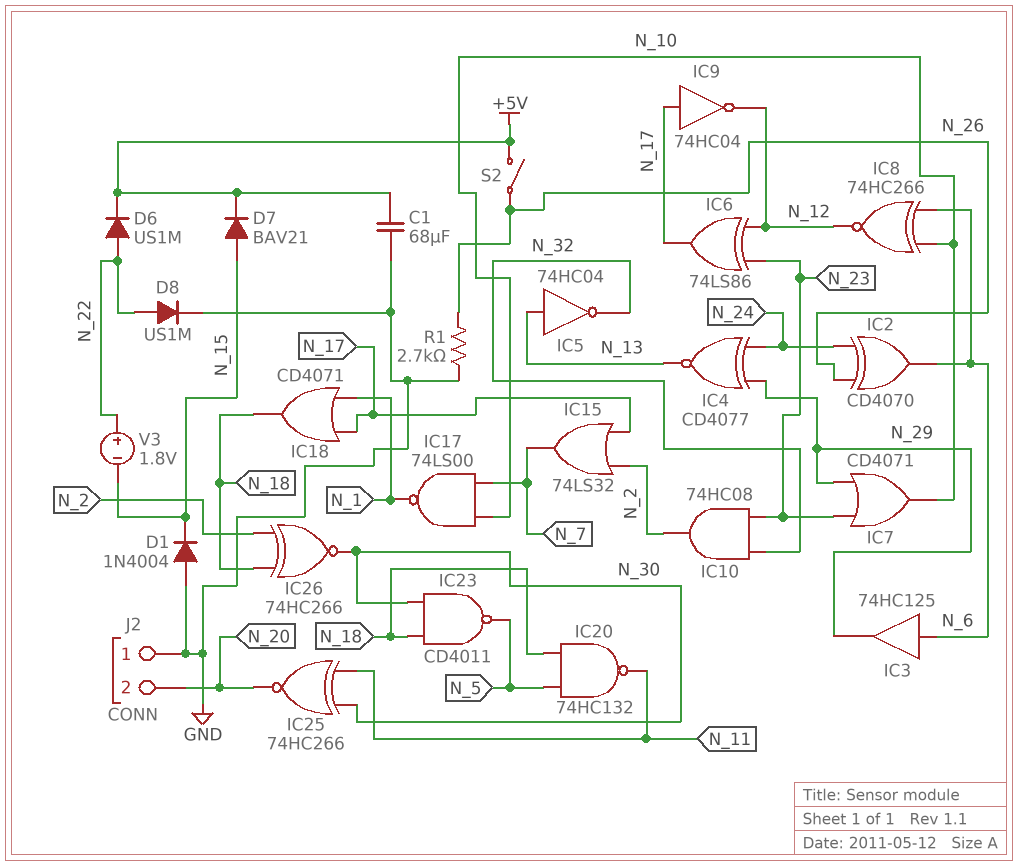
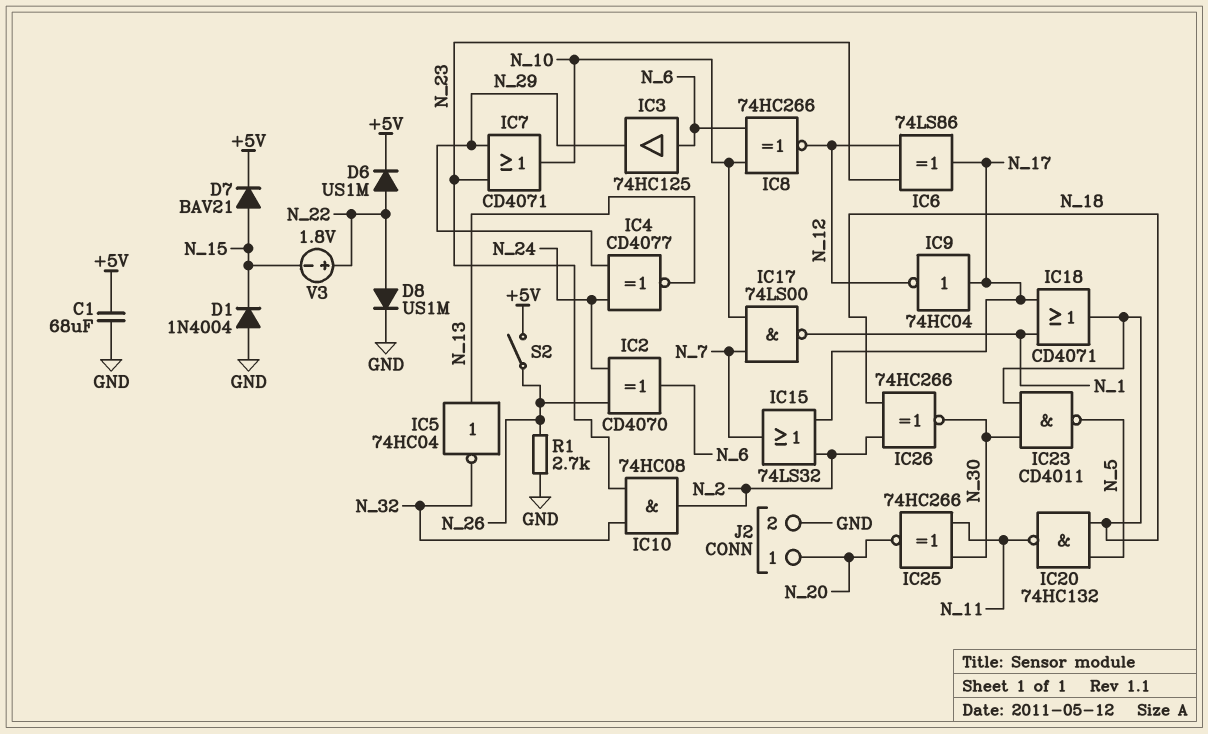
J2 pin 1: GND -> N_20
J2 pin 2: N_20 -> GND

